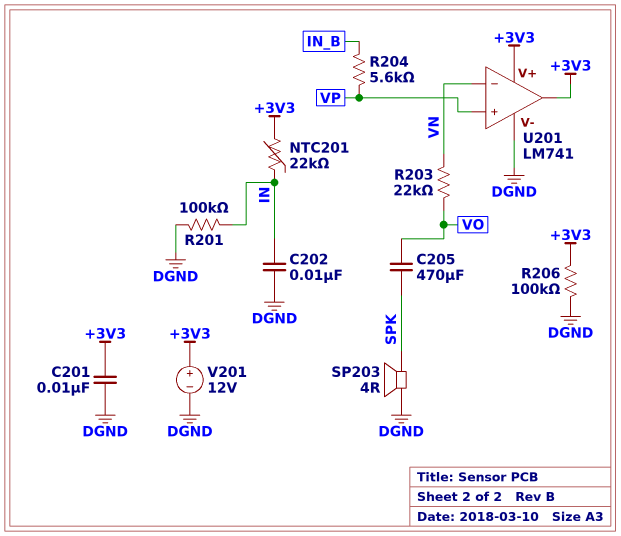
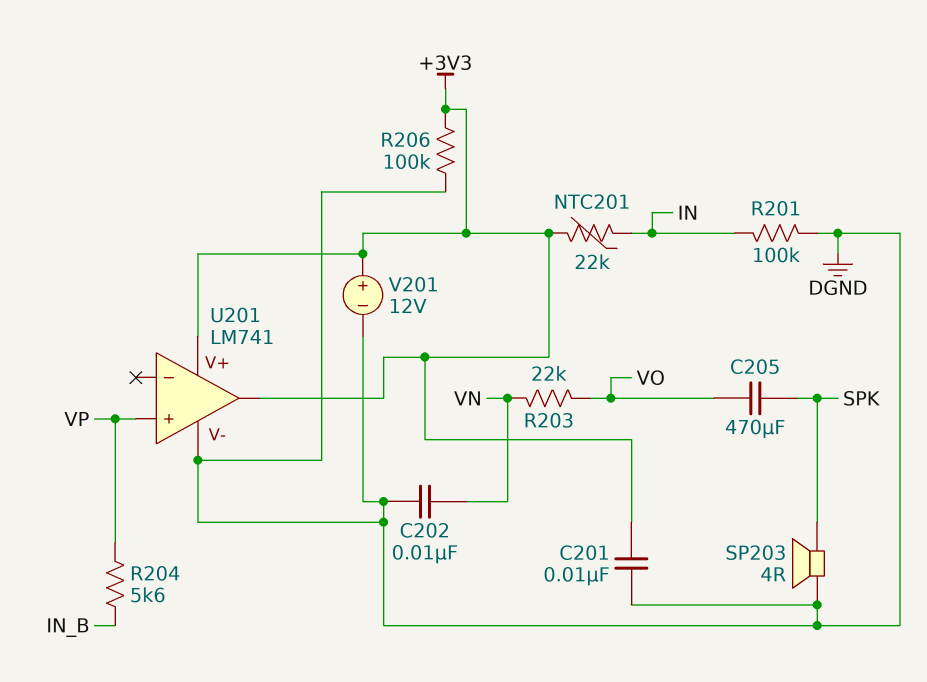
C202: 10nF (DGND, IN) -> 10nF (DGND, VN)
U201 pin in-: VN -> none

